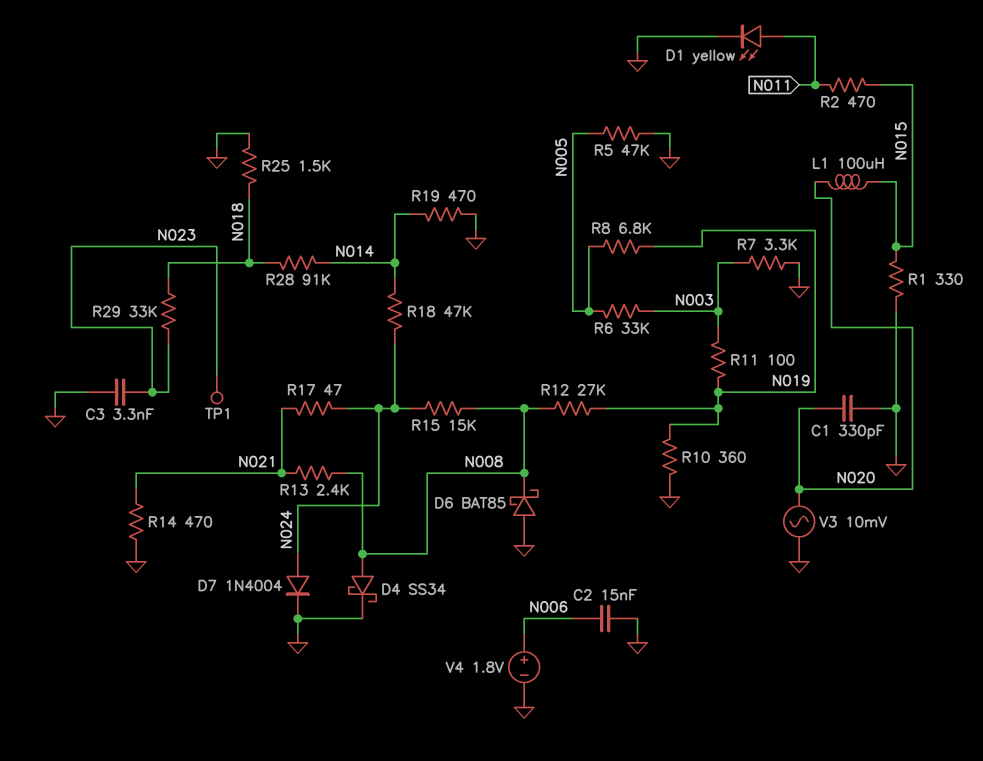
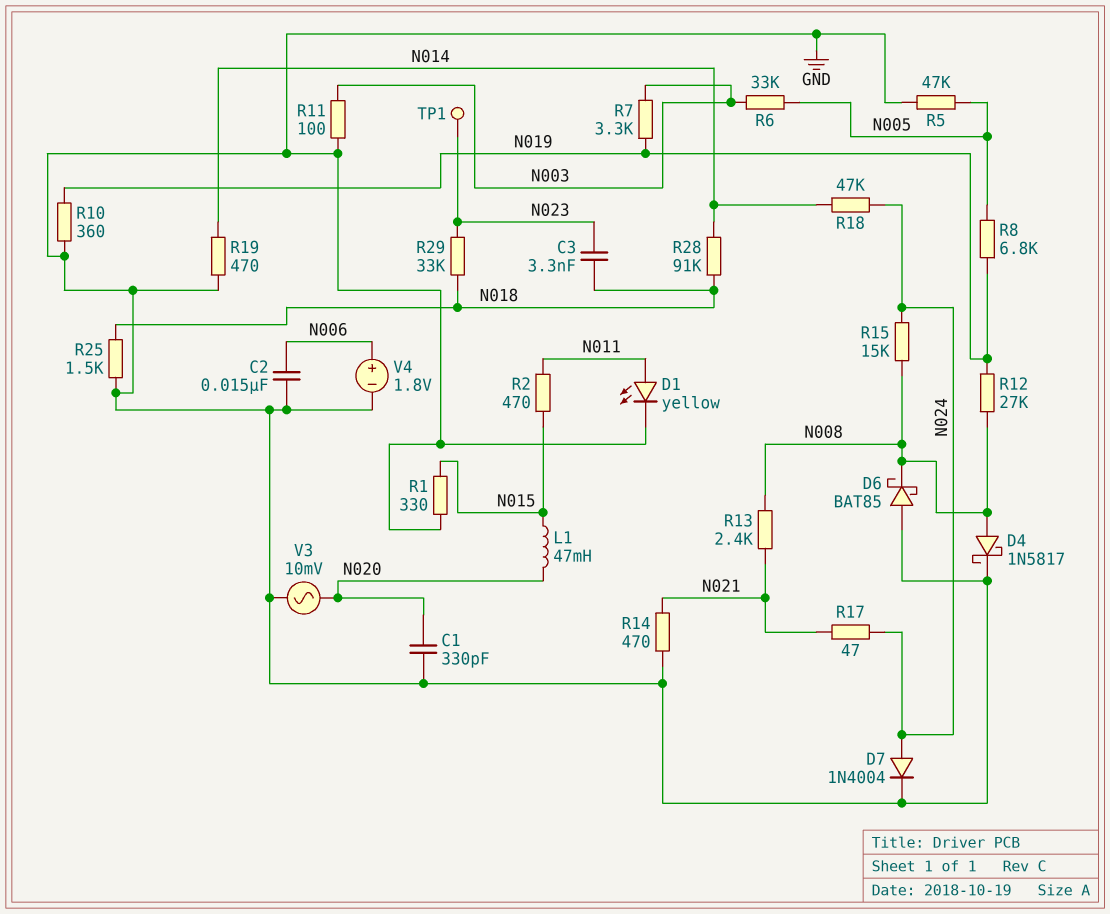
C3: 3.3nF (GND, N023) -> 3.3nF (N018, N023)
D4: schottky SS34 (A N008, K GND) -> schottky 1N5817 (A N008, K GND)
L1: 100uH (N015, N020) -> 47mH (N015, N020)
R7: 3.3k (GND, N003) -> 3.3k (N003, N019)
R11: 100 (N003, N019) -> 100 (GND, N003)

